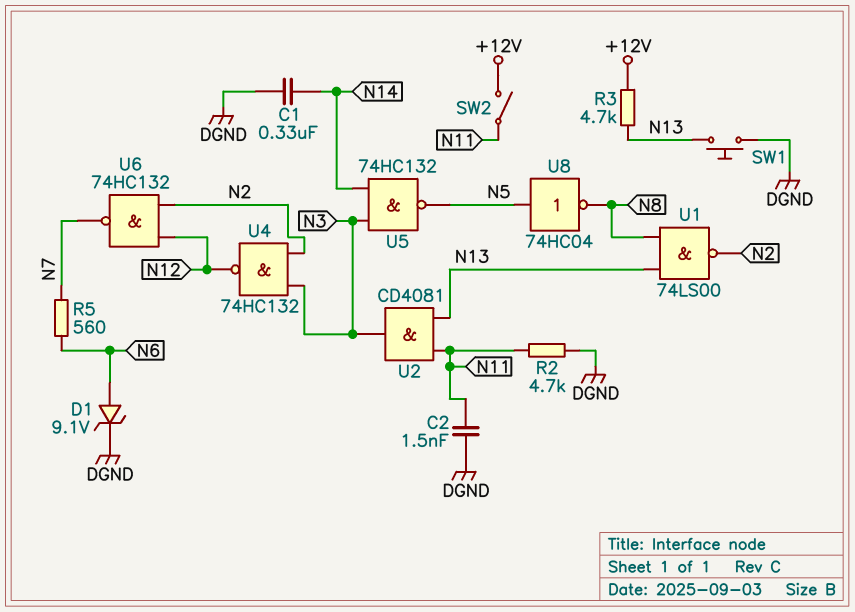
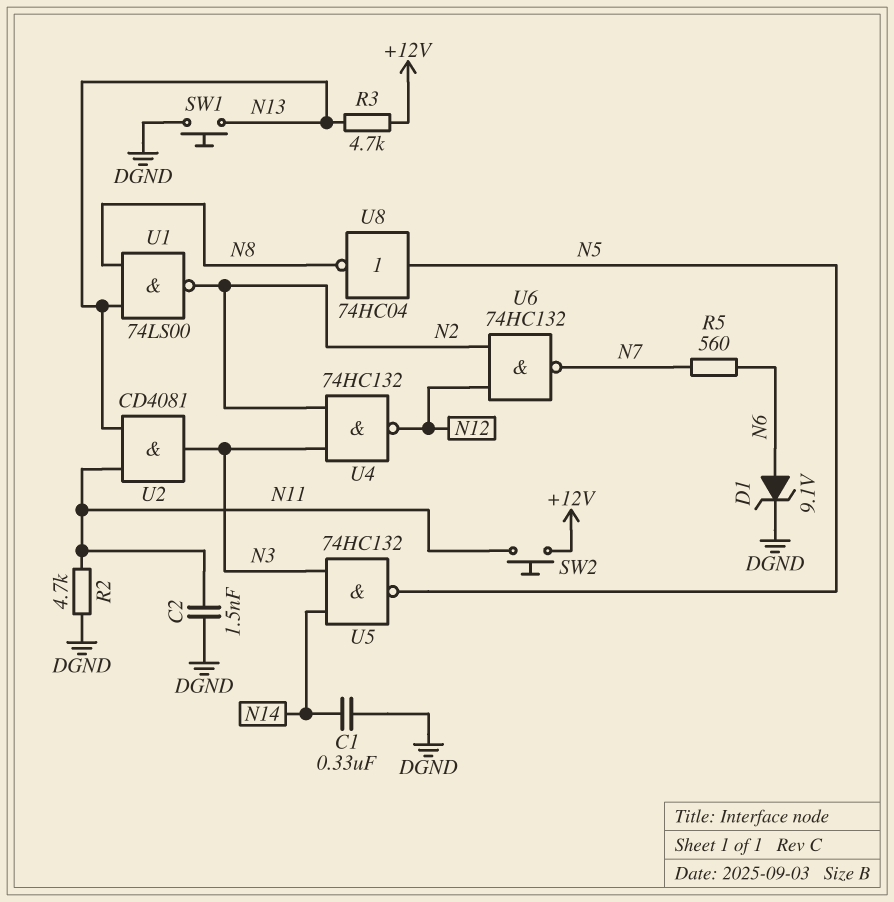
SW2: switch (+12V, N11) -> button (+12V, N11)

